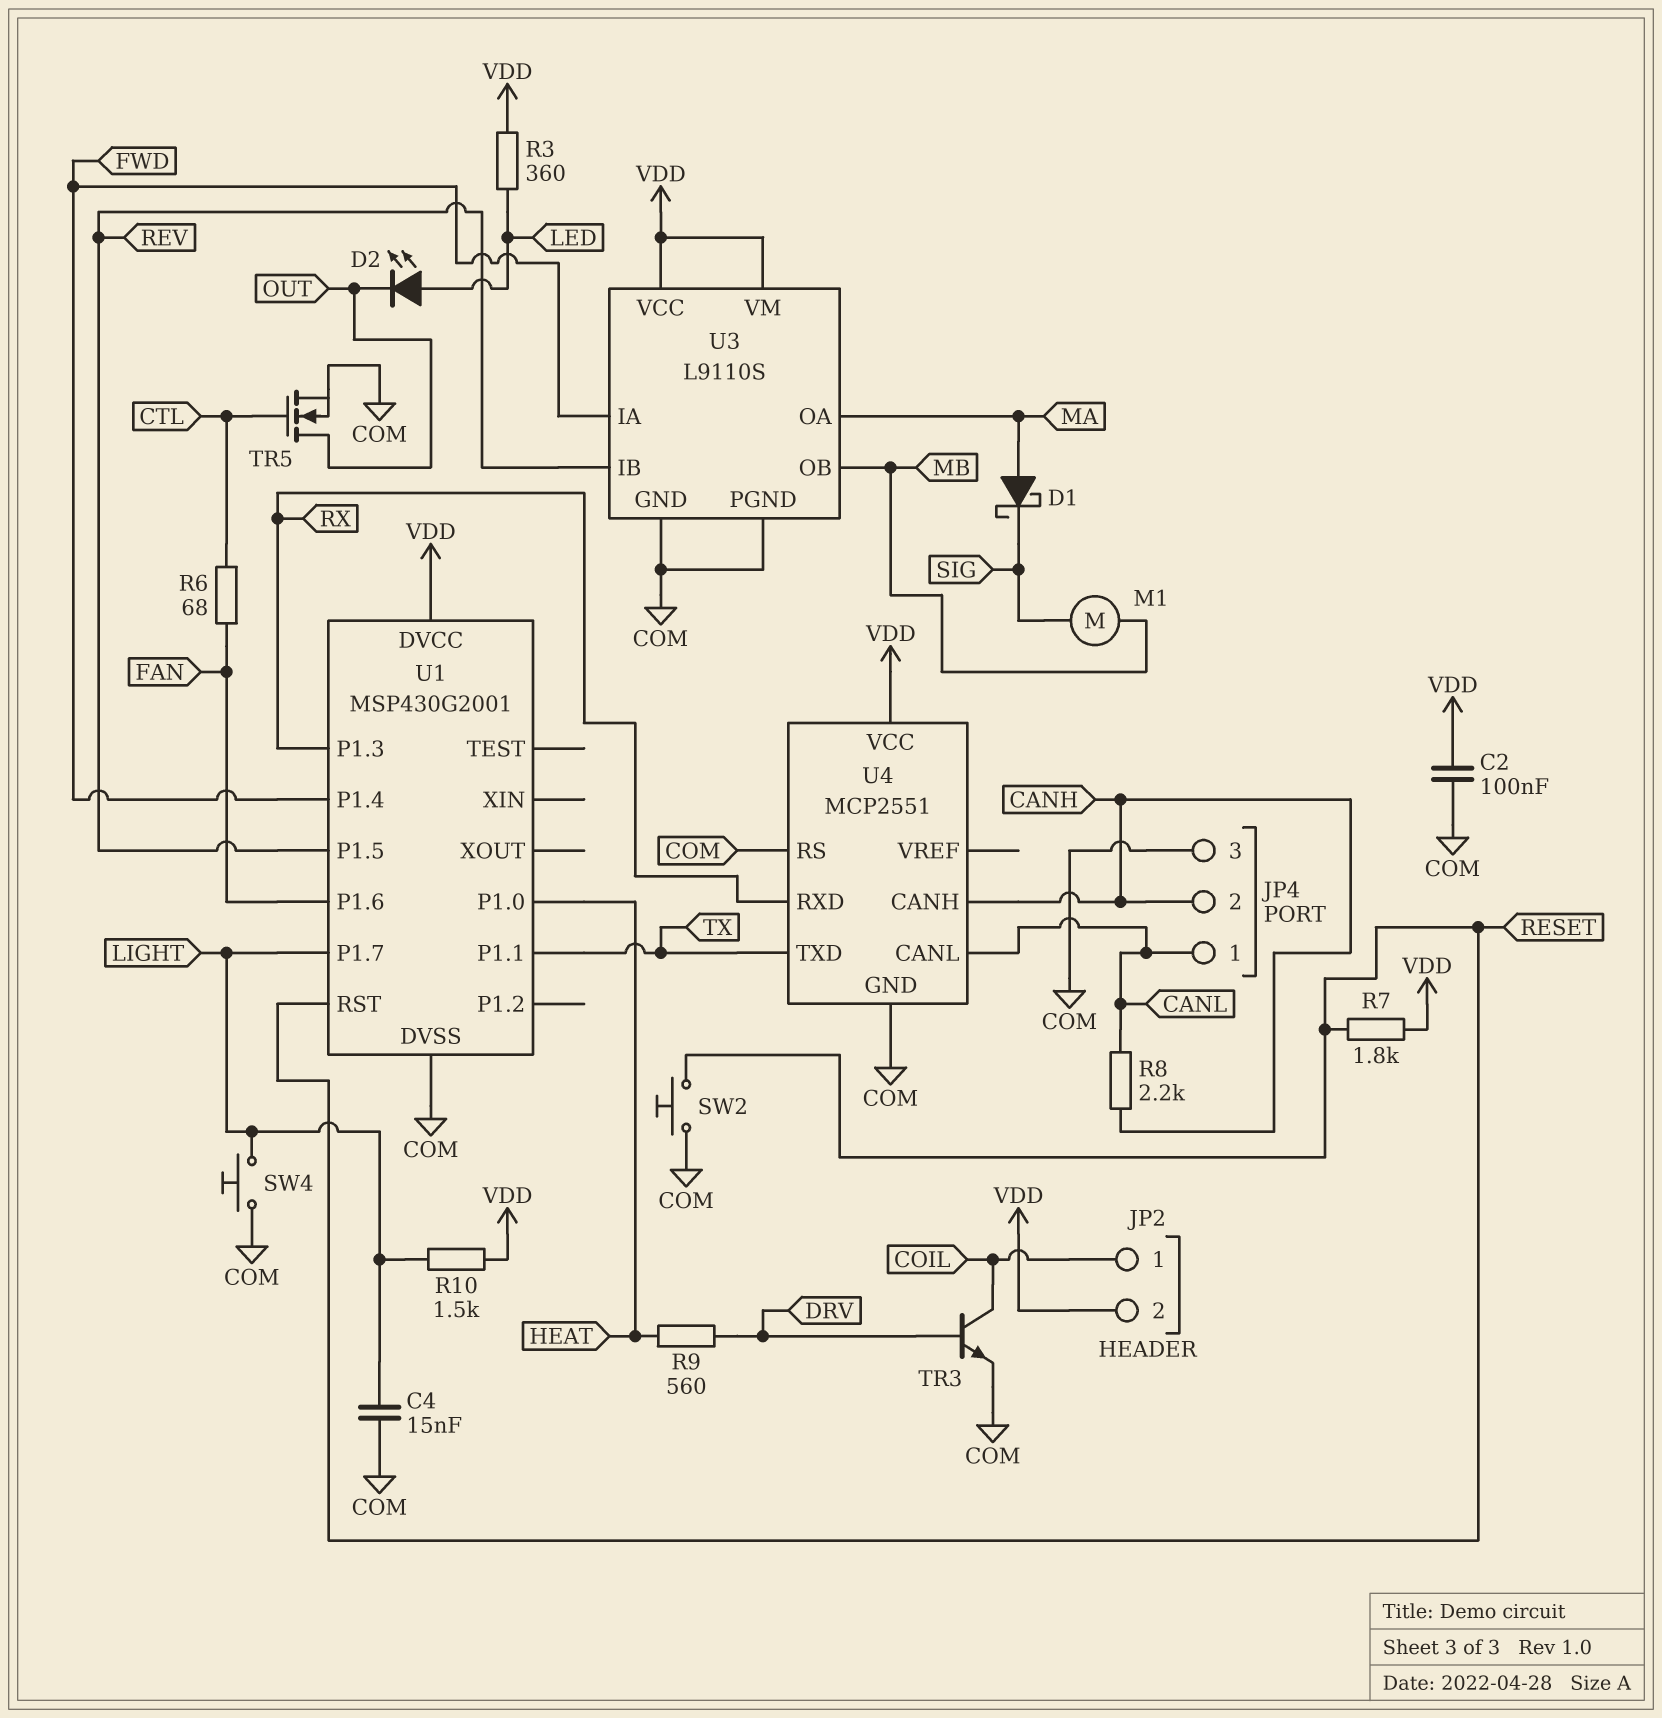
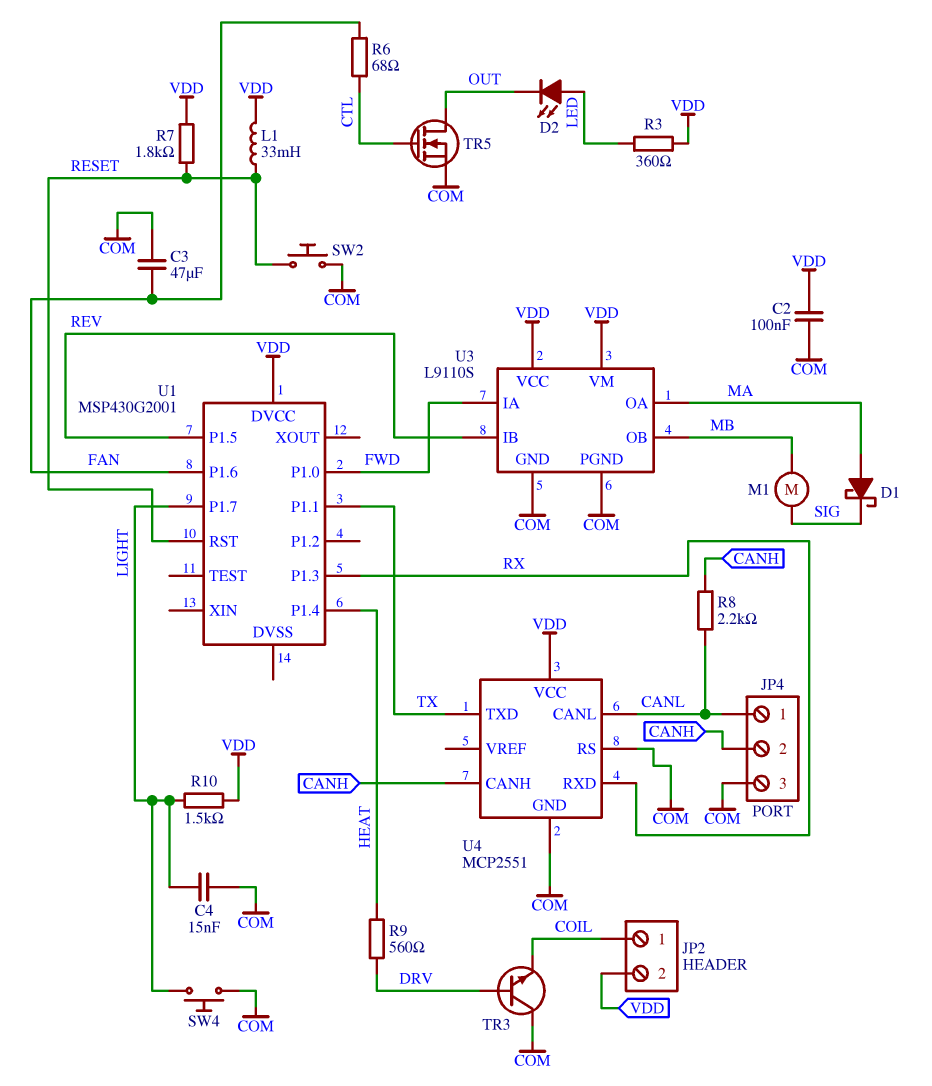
C3: none -> 47uF (COM, FAN)
L1: none -> 33mH (RESET, VDD)
TR3: NPN (B DRV, C COIL, E COM) -> NPN (B DRV, C COM, E COIL)
U1 pin DVSS: COM -> none
U1 pin P1.0: HEAT -> FWD
U1 pin P1.4: FWD -> HEAT

